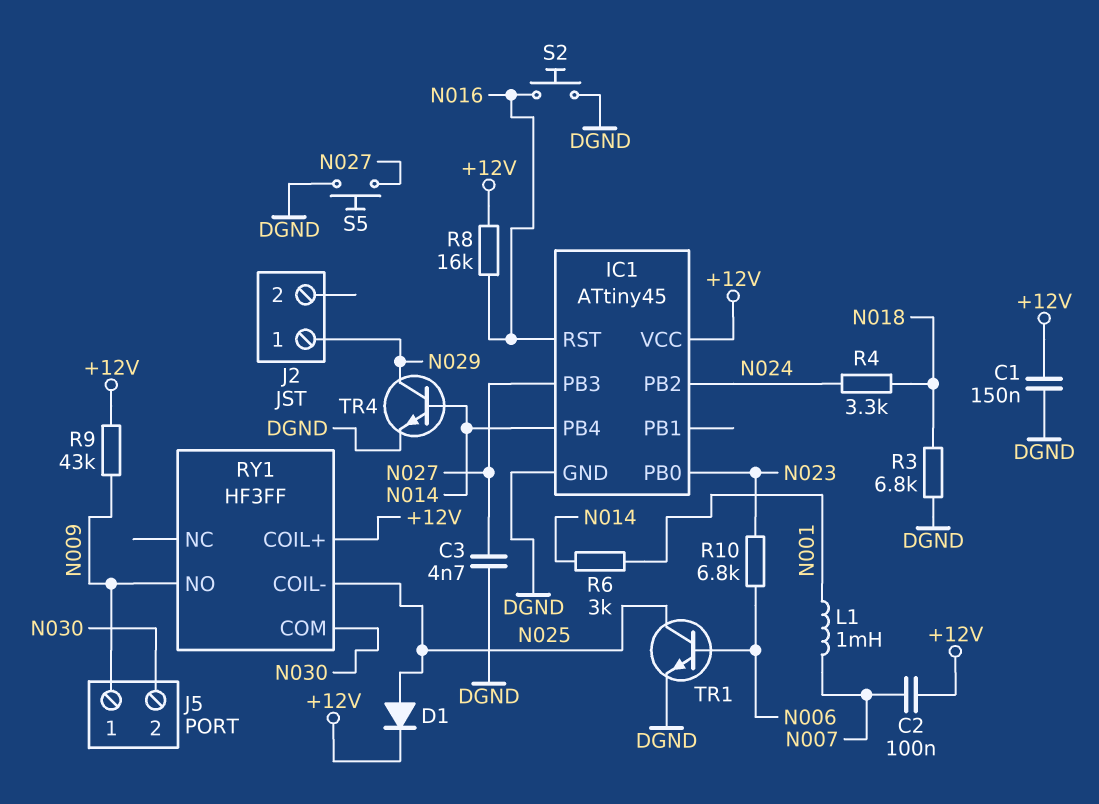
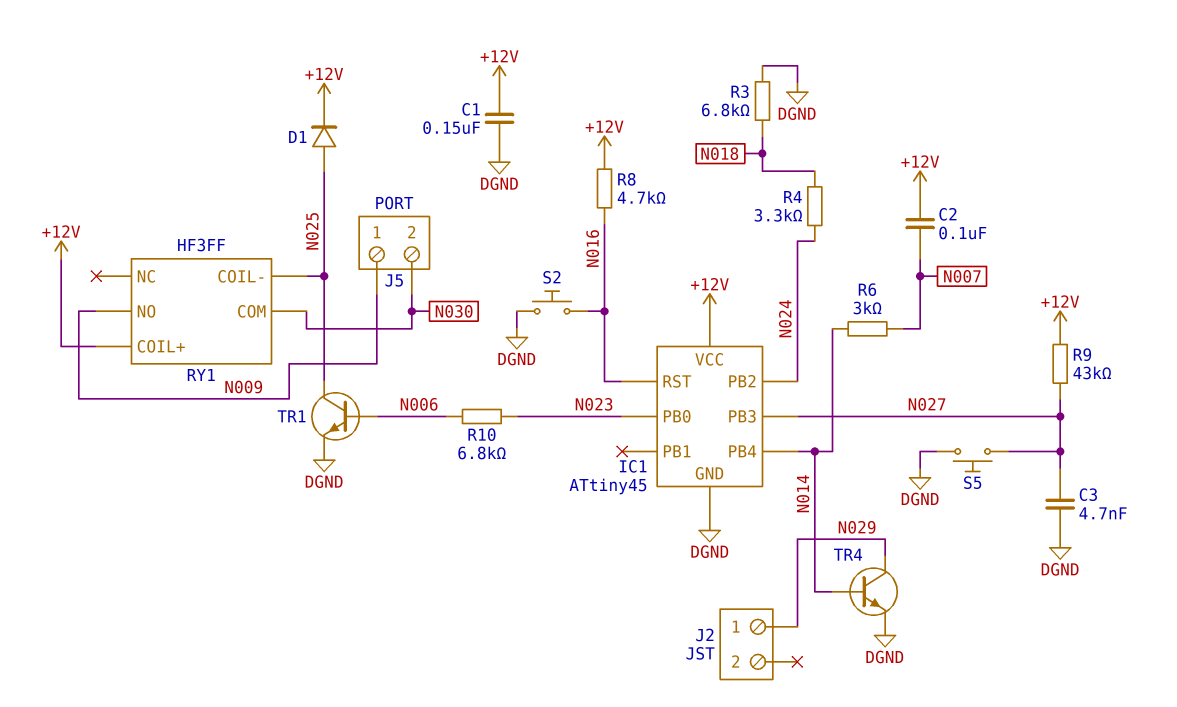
L1: 1mH (N001, N007) -> none
R6: 3k (N001, N014) -> 3k (N007, N014)
R8: 16k (+12V, N016) -> 4.7k (+12V, N016)
R9: 43k (+12V, N009) -> 43k (+12V, N027)

